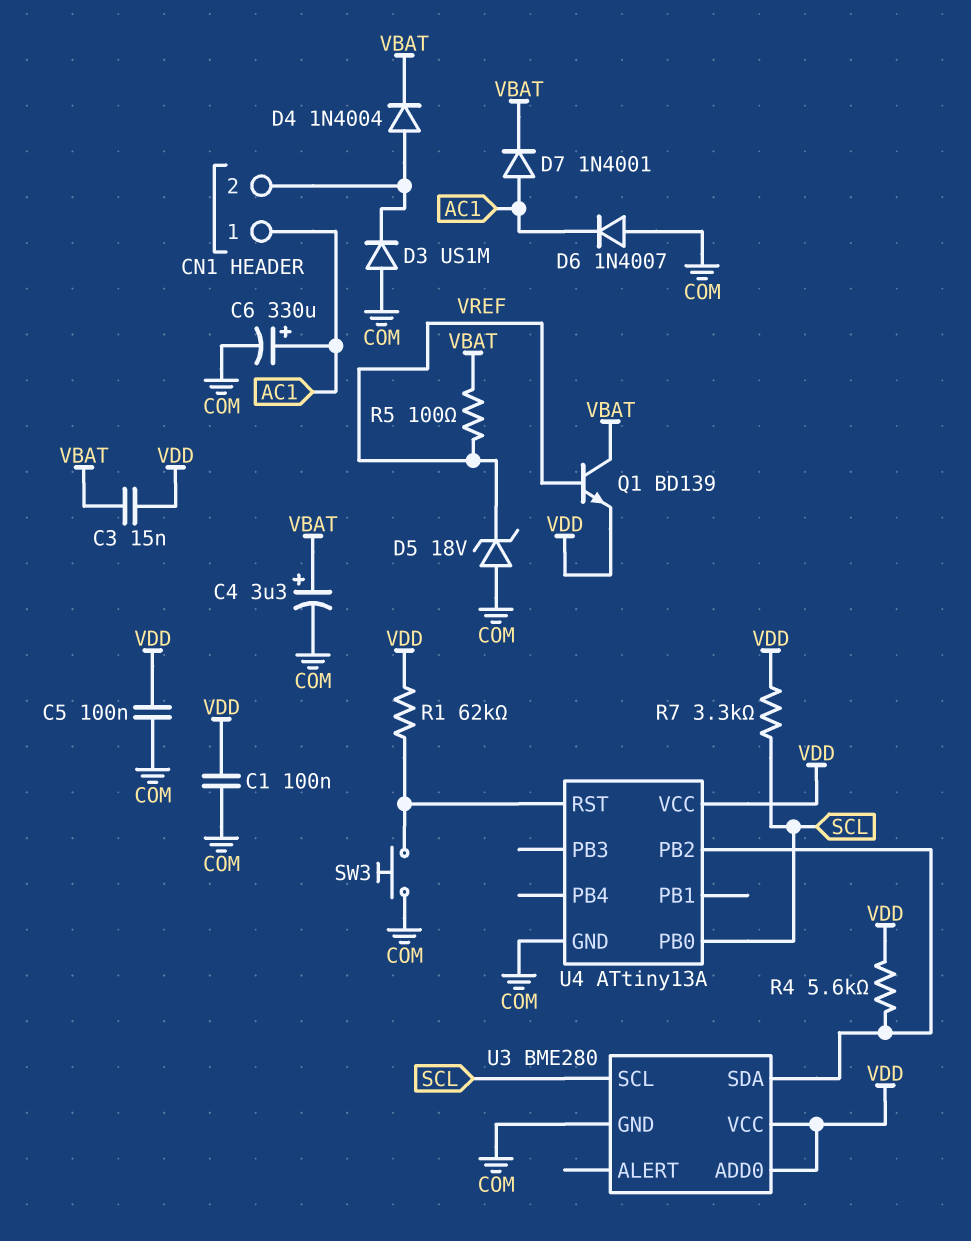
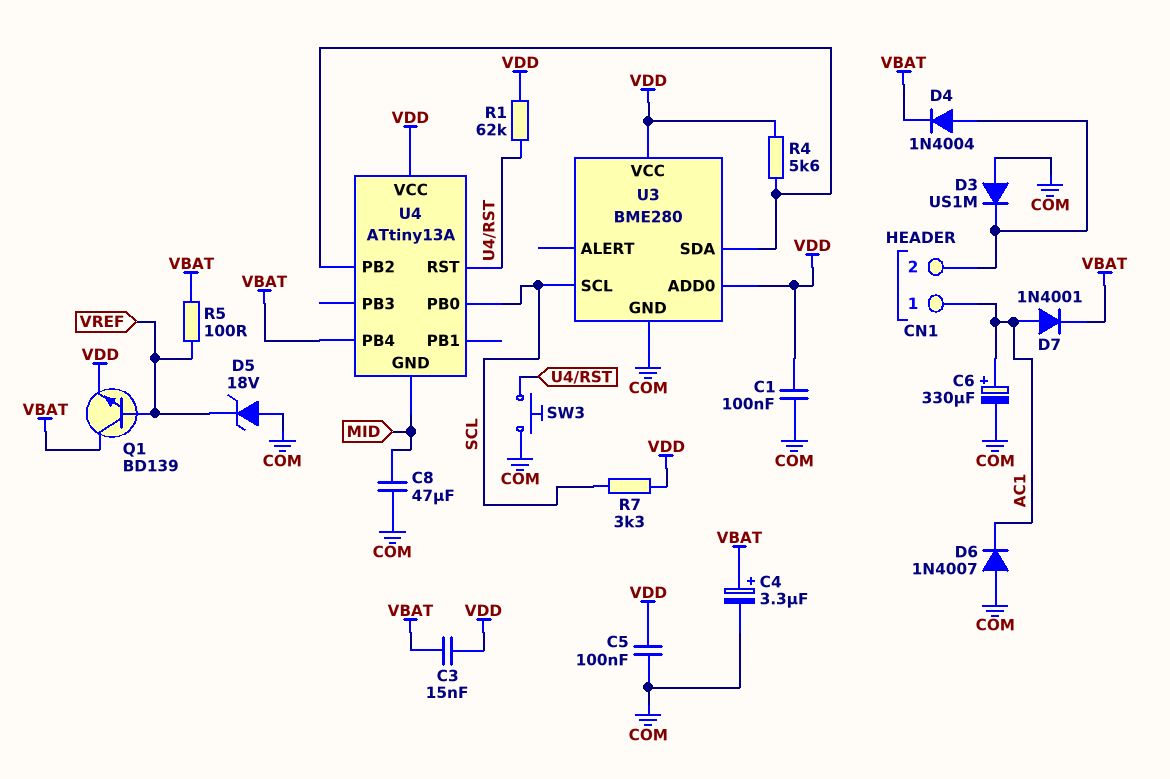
C8: none -> 47uF (COM, MID)
U4 pin GND: COM -> MID
U4 pin PB4: none -> VBAT

